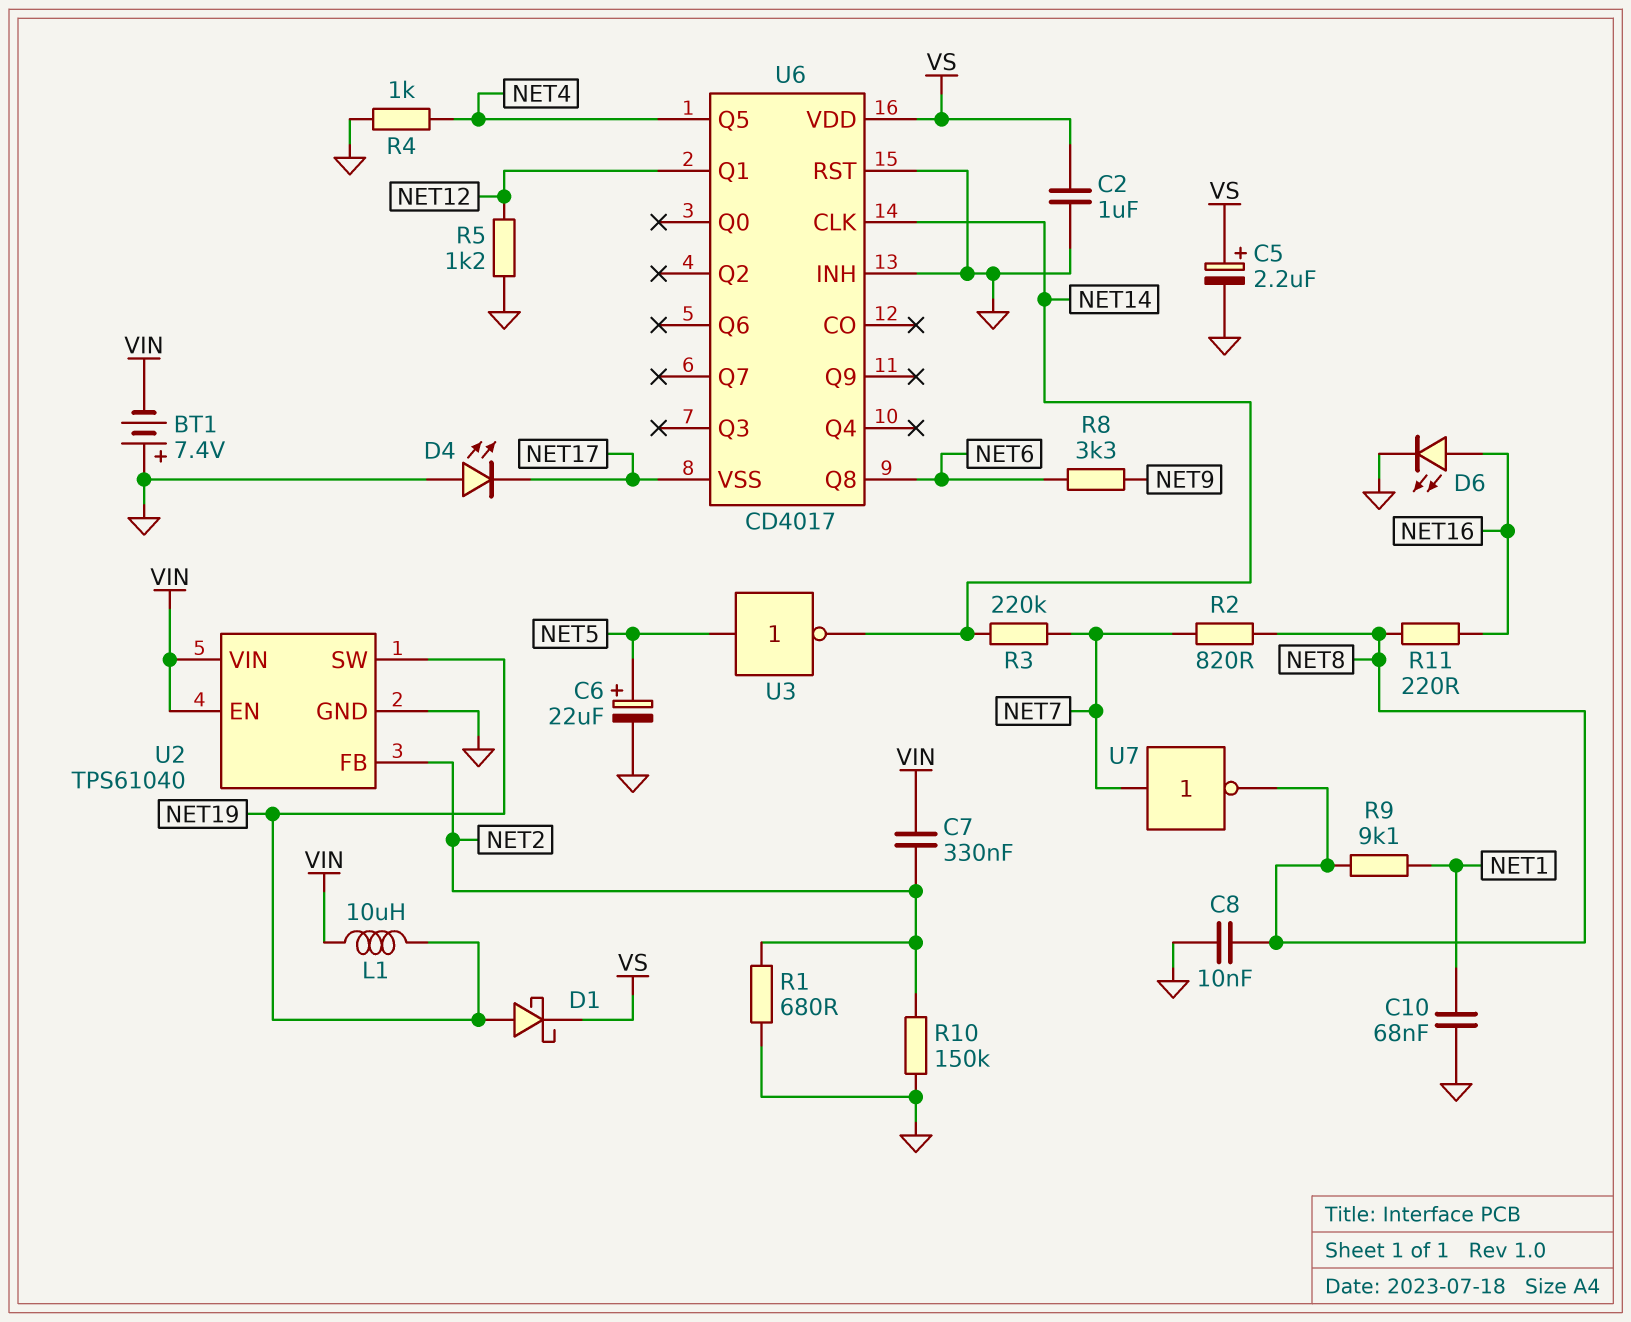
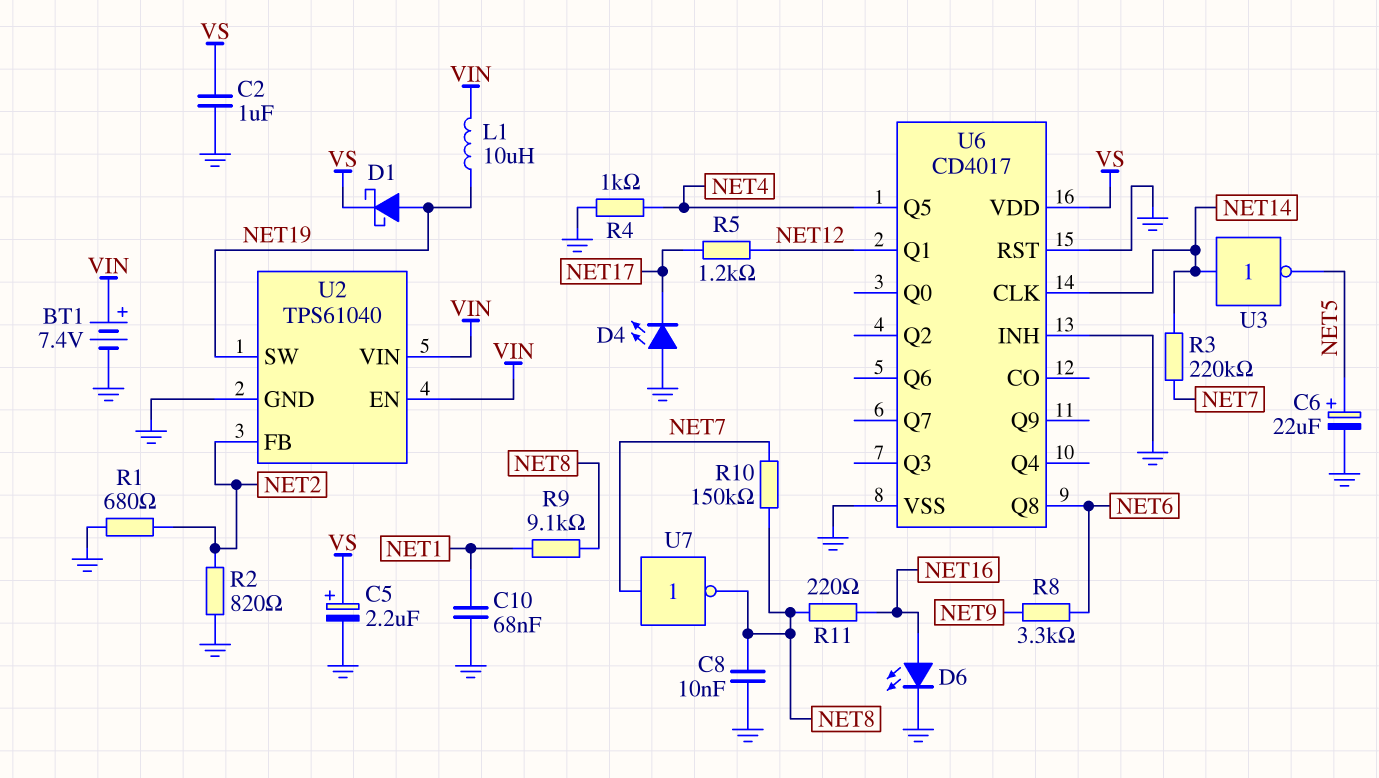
BT1: 7.4V (plus GND, minus VIN) -> 7.4V (plus VIN, minus GND)
C7: 330nF (NET2, VIN) -> none
R2: 820 (NET7, NET8) -> 820 (GND, NET2)
R5: 1.2k (GND, NET12) -> 1.2k (NET12, NET17)
R10: 150k (GND, NET2) -> 150k (NET7, NET8)
U3: NOT (in NET5, out NET14) -> NOT (in NET14, out NET5)
U6 pin VSS: NET17 -> GND

